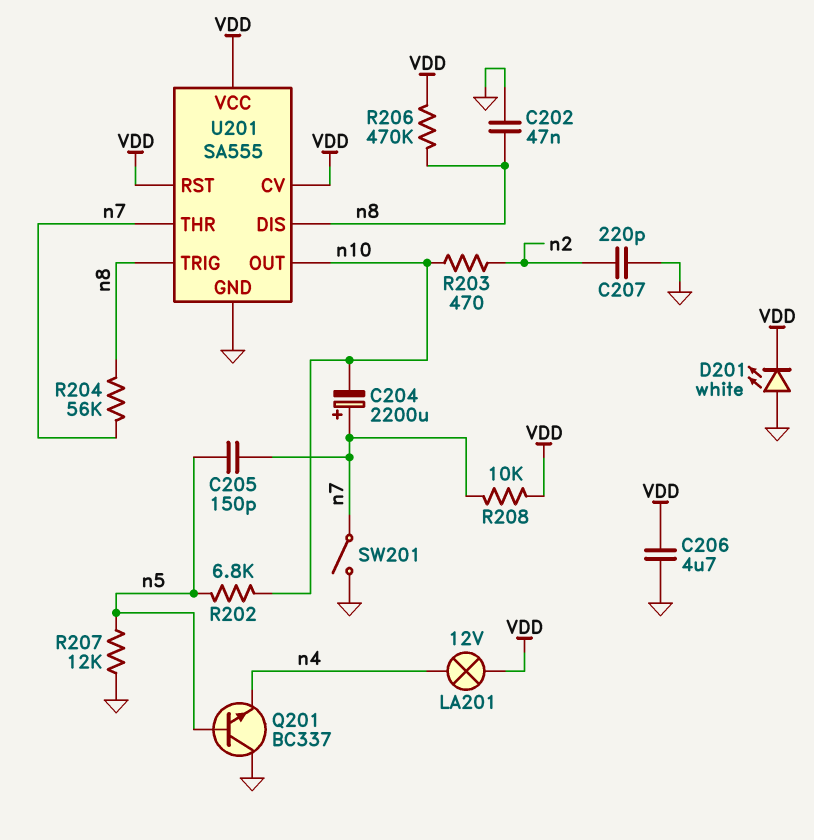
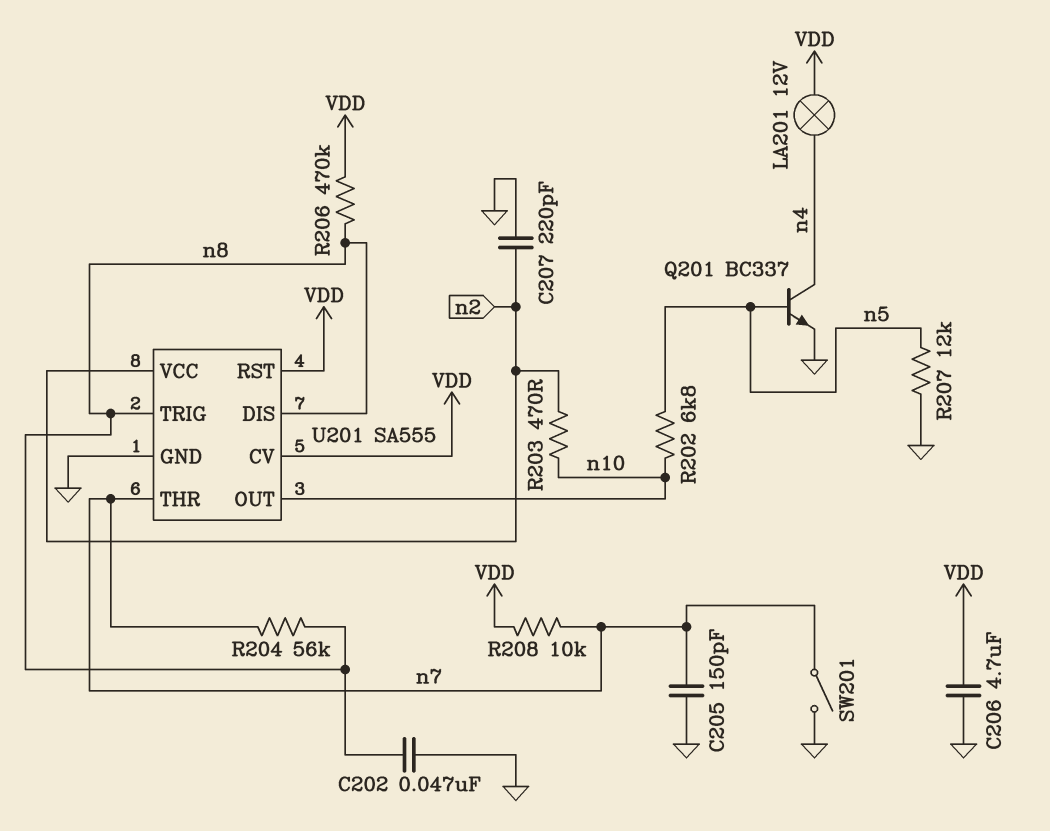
C204: 2200uF (plus n7, minus n10) -> none
C205: 150pF (n5, n7) -> 150pF (GND, n7)
D201: LED white (A GND, K VDD) -> none
Q201: NPN BC337 (B n5, C GND, E n4) -> NPN BC337 (B n5, C n4, E GND)
U201 pin VCC: VDD -> n2

